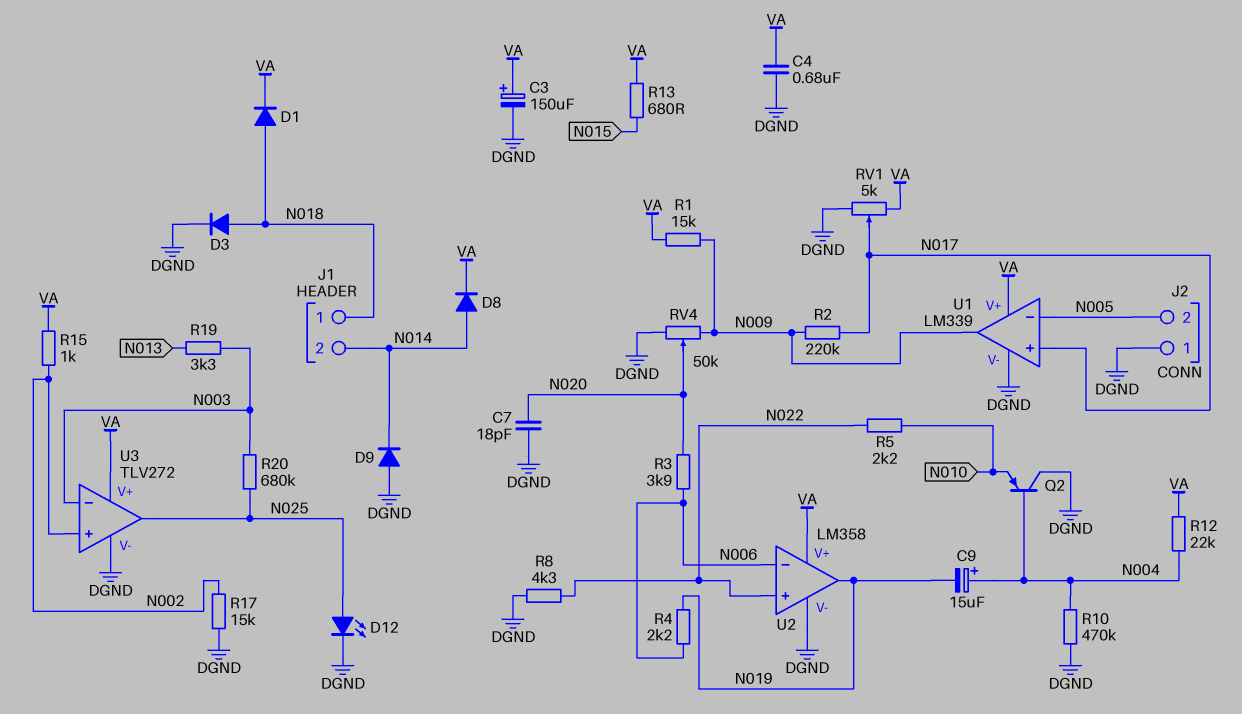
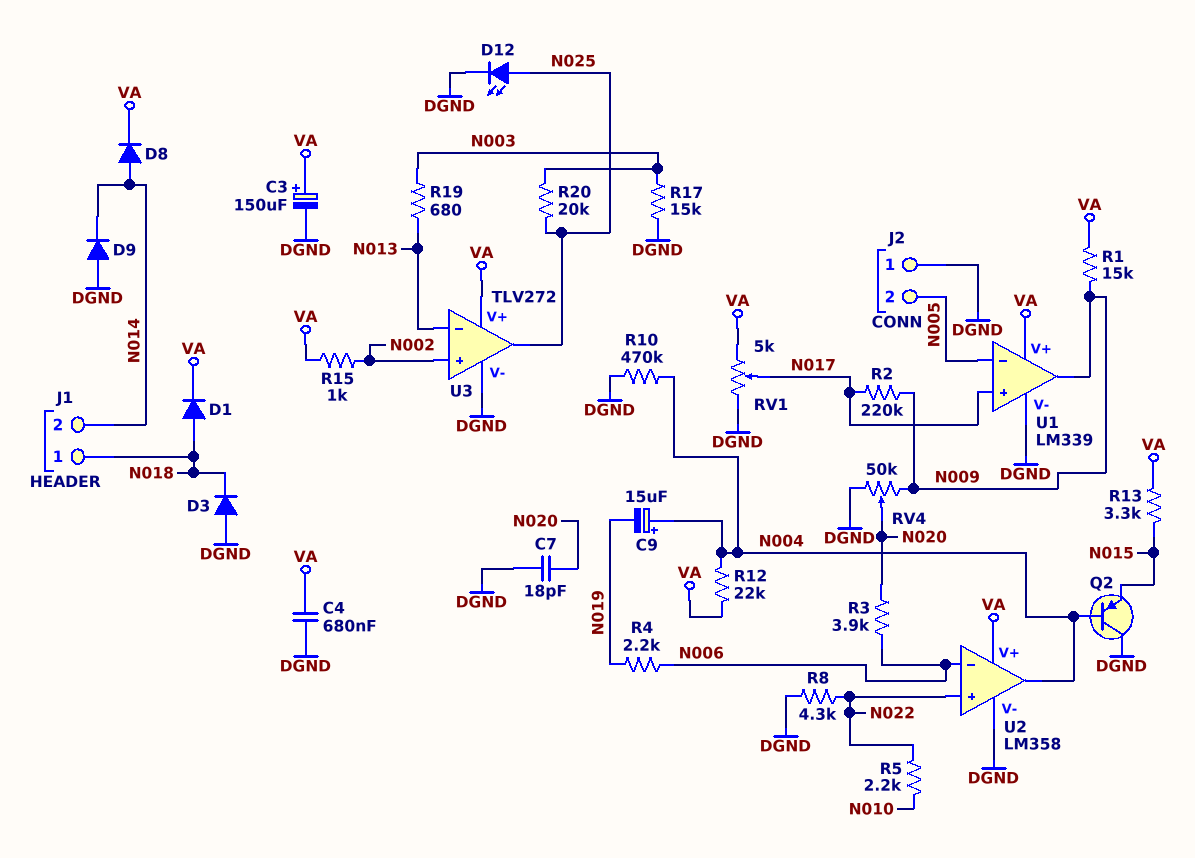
D3: diode (A N018, K DGND) -> diode (A DGND, K N018)
Q2: PNP (B N004, C DGND, E N010) -> PNP (B N004, C DGND, E N015)
R13: 680 (N015, VA) -> 3.3k (N015, VA)
R17: 15k (DGND, N002) -> 15k (DGND, N003)
R19: 3.3k (N003, N013) -> 680 (N003, N013)
R20: 680k (N003, N025) -> 20k (N003, N025)
U2 pin out: N019 -> N004
U3 pin in-: N003 -> N013

